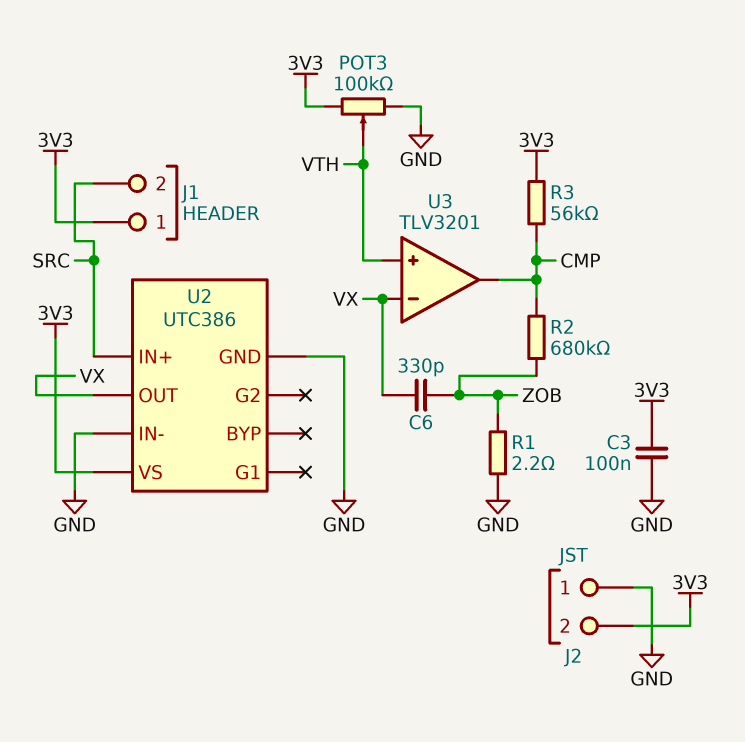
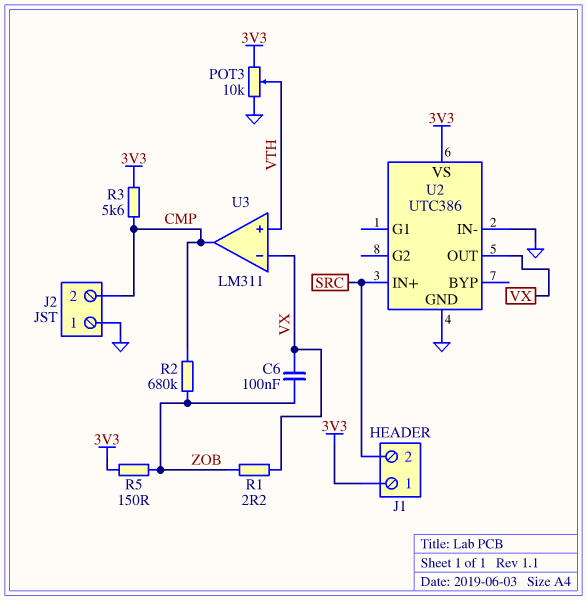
C3: 100nF (3V3, GND) -> none
C6: 330pF (VX, ZOB) -> 100nF (VX, ZOB)
J2 pin 2: 3V3 -> CMP
POT3: 100k (3V3, GND, wiper VTH) -> 10k (3V3, GND, wiper VTH)
R1: 2.2 (GND, ZOB) -> 2.2 (VX, ZOB)
R3: 56k (3V3, CMP) -> 5.6k (3V3, CMP)
R5: none -> 150 (3V3, ZOB)
U3: TLV3201 -> LM311

